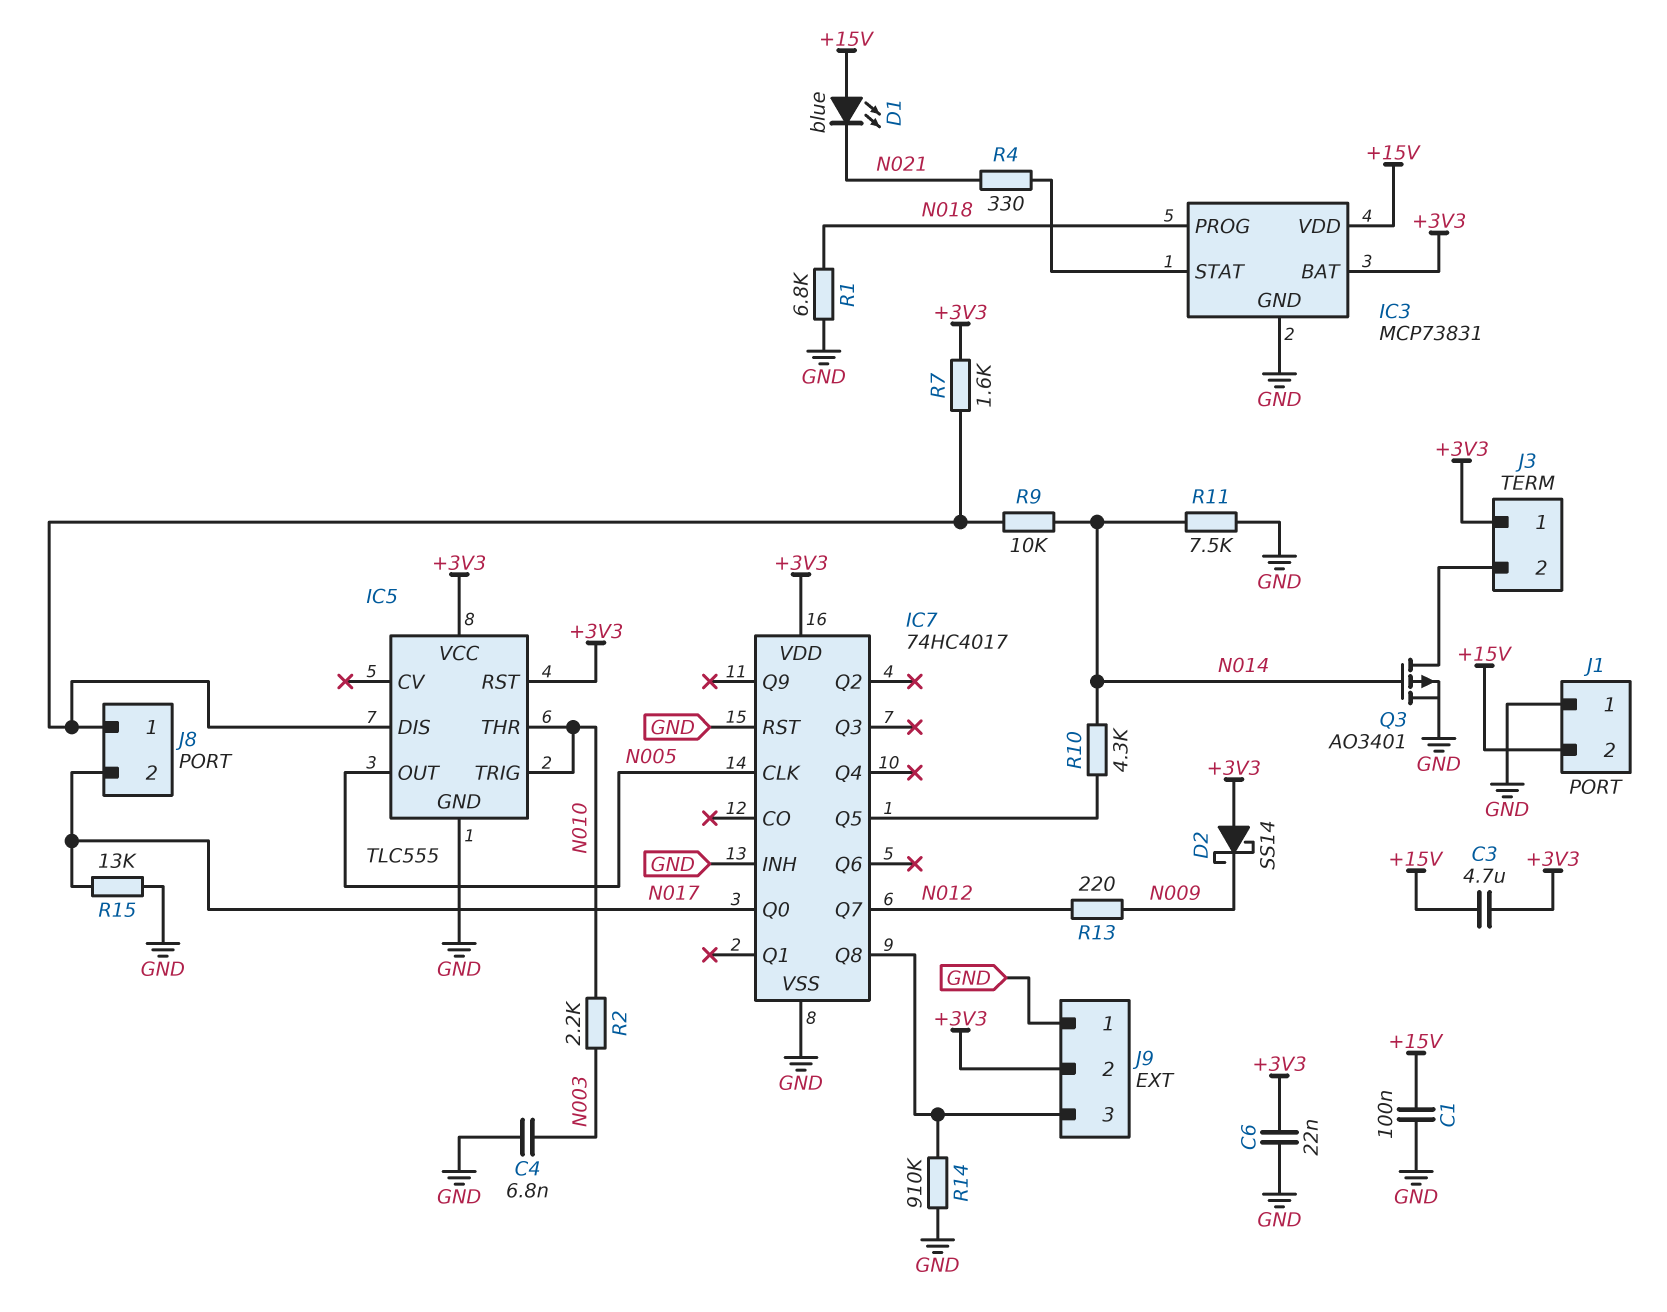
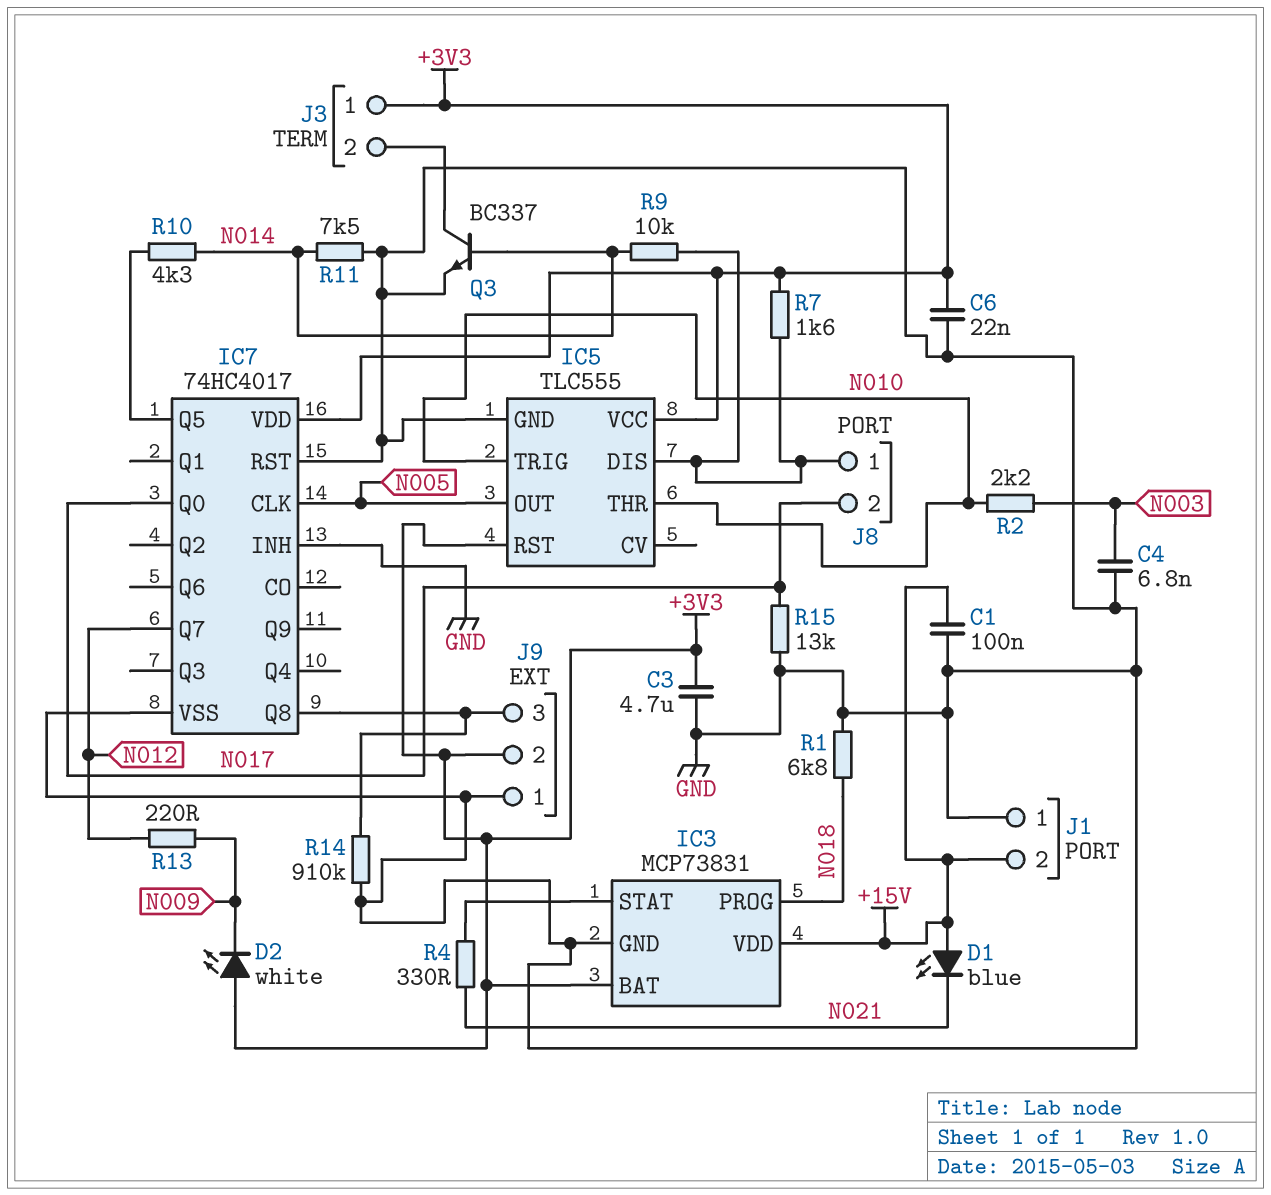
C3: 4.7uF (+3V3, +15V) -> 4.7uF (+3V3, GND)
D2: schottky SS14 (A +3V3, K N009) -> LED white (A +3V3, K N009)
Q3: PMOS AO3401 (G N014, D J3/2, S GND) -> NPN BC337 (B N014, C J3/2, E GND)

